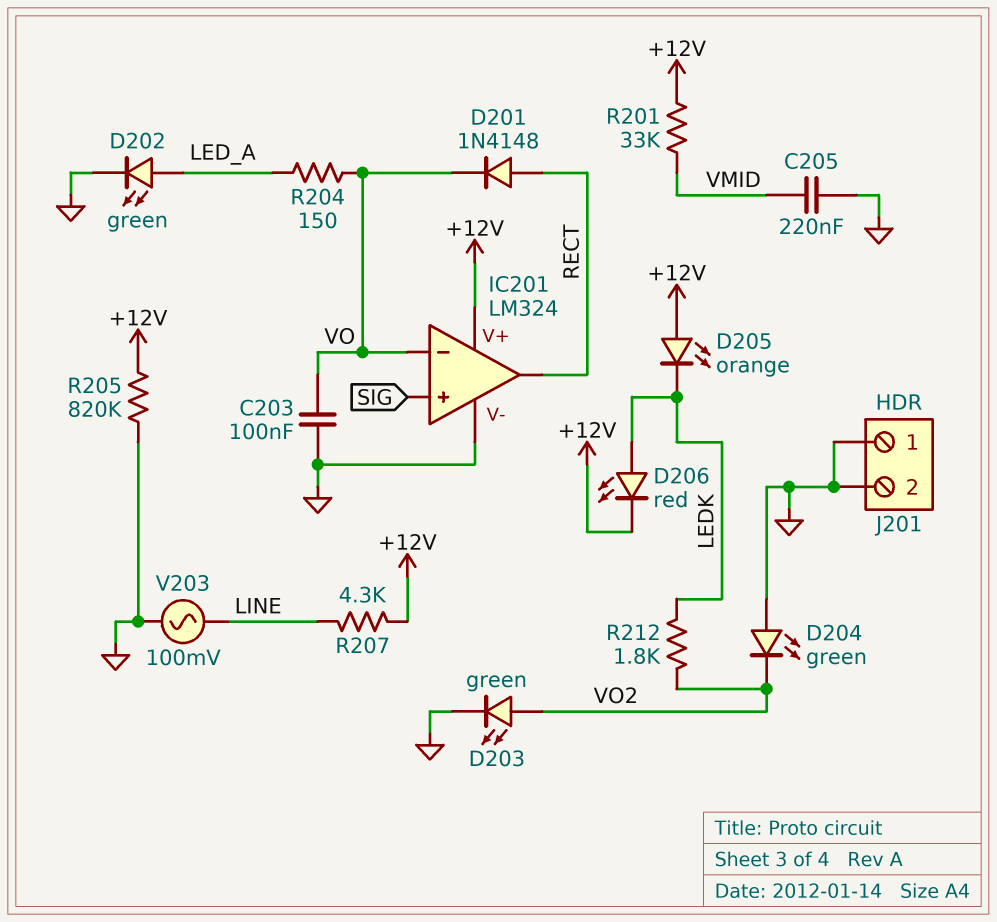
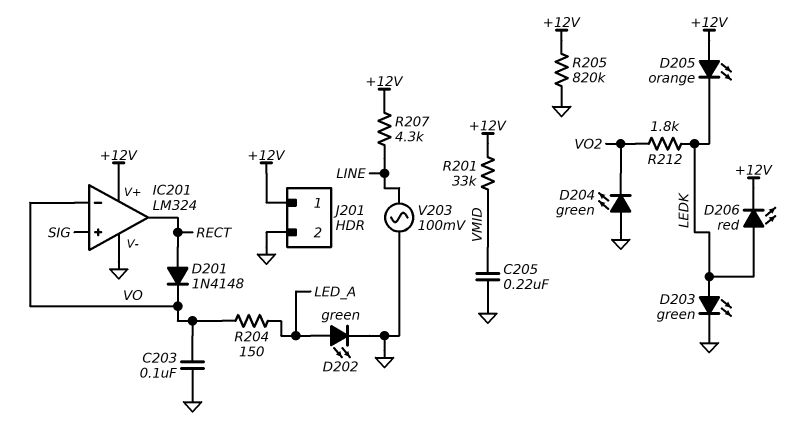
D203: LED green (A VO2, K GND) -> LED green (A LEDK, K GND)
J201 pin 1: GND -> +12V

